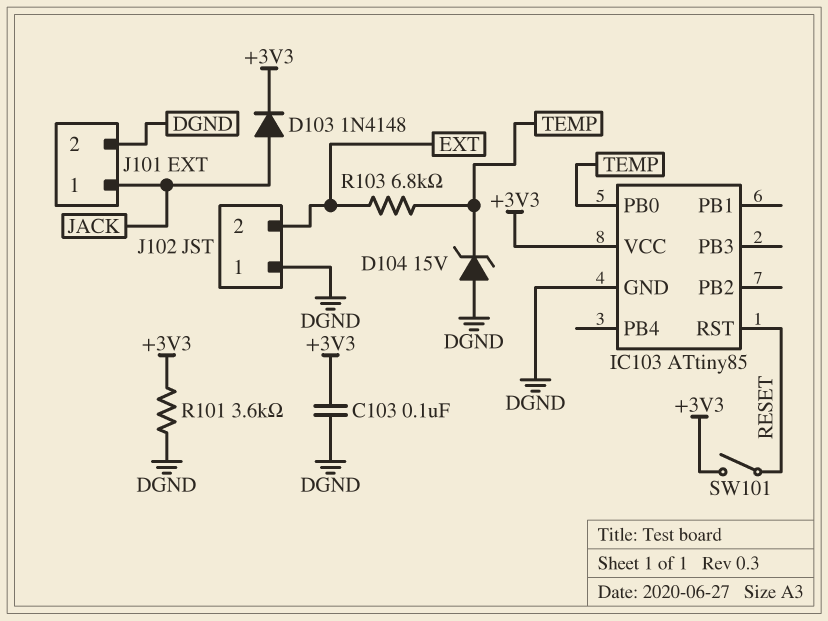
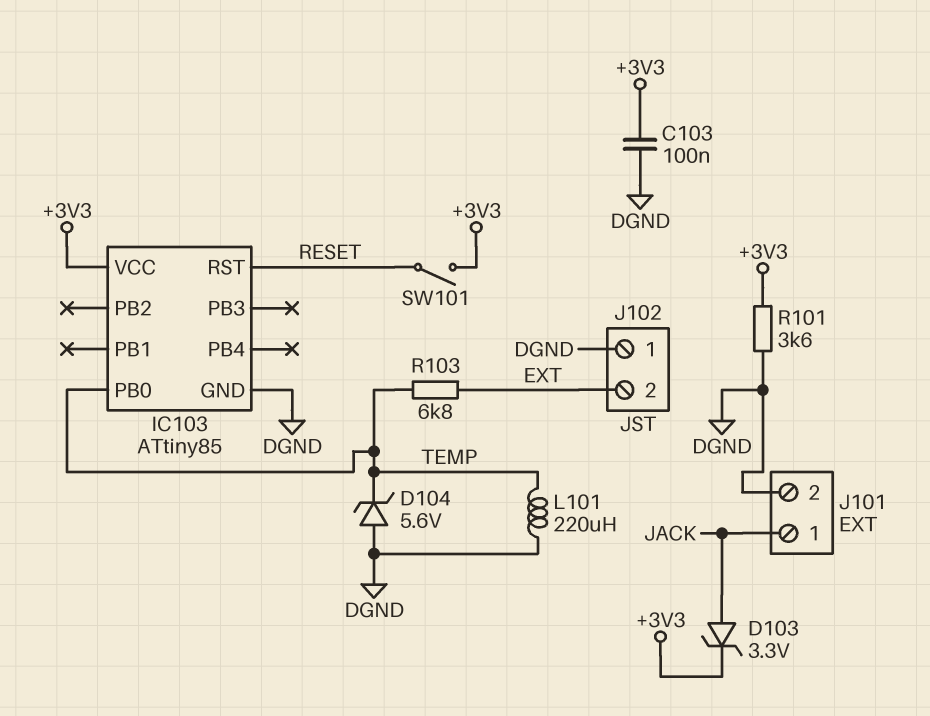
D103: diode 1N4148 (A JACK, K +3V3) -> zener 3.3V (A JACK, K +3V3)
D104: zener 15V (A DGND, K TEMP) -> zener 5.6V (A DGND, K TEMP)
L101: none -> 220uH (DGND, TEMP)

